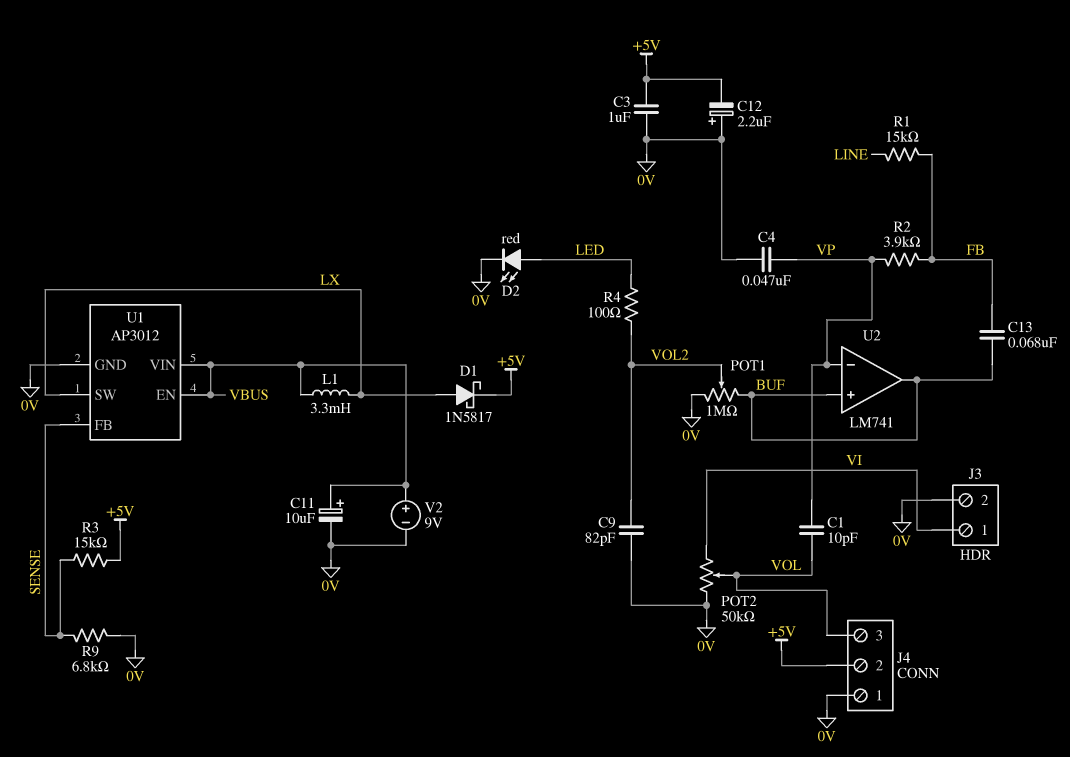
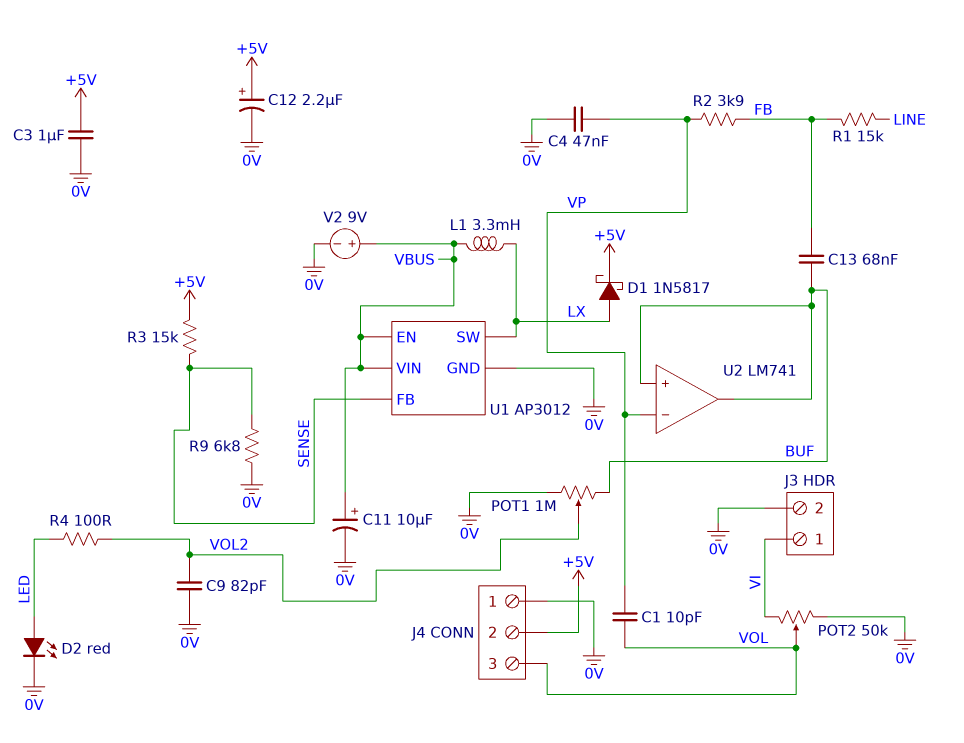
C12: 2.2uF (plus 0V, minus +5V) -> 2.2uF (plus +5V, minus 0V)

